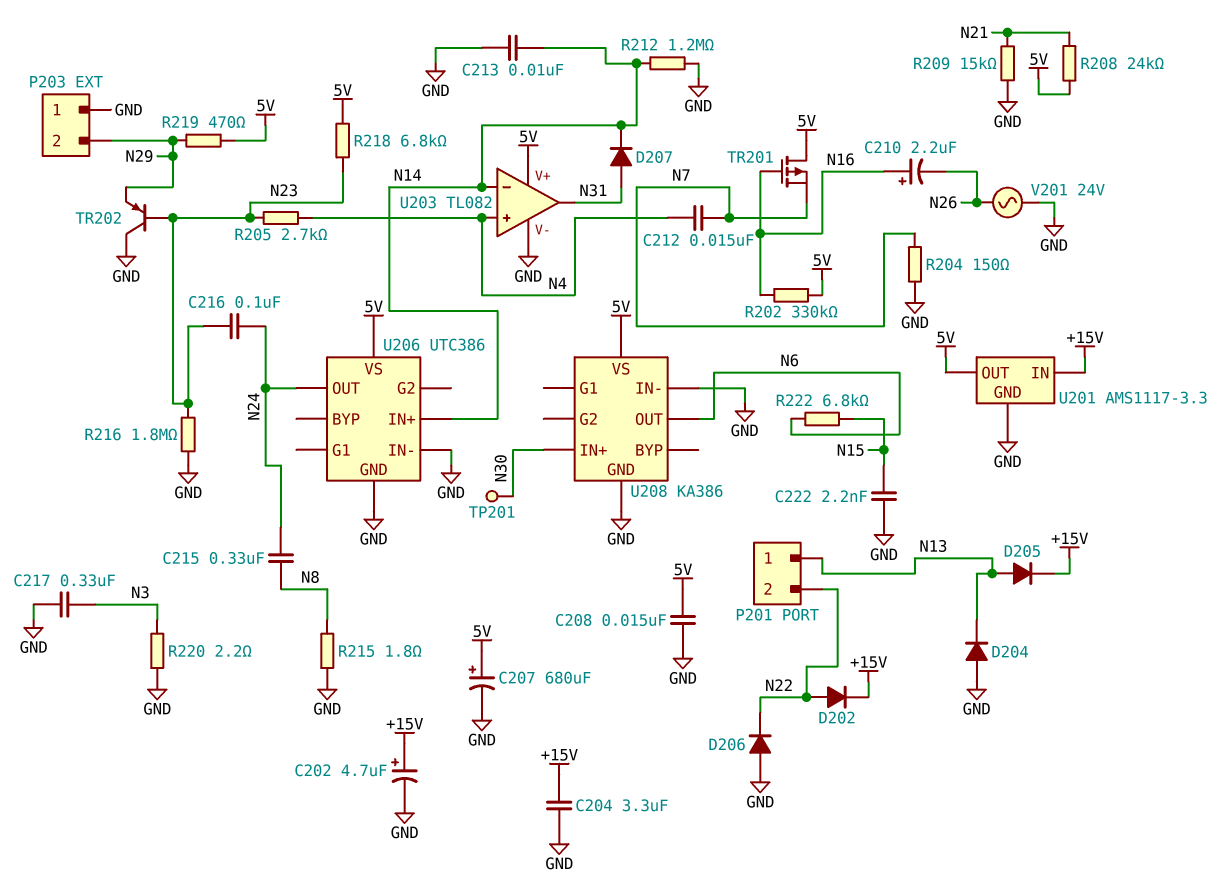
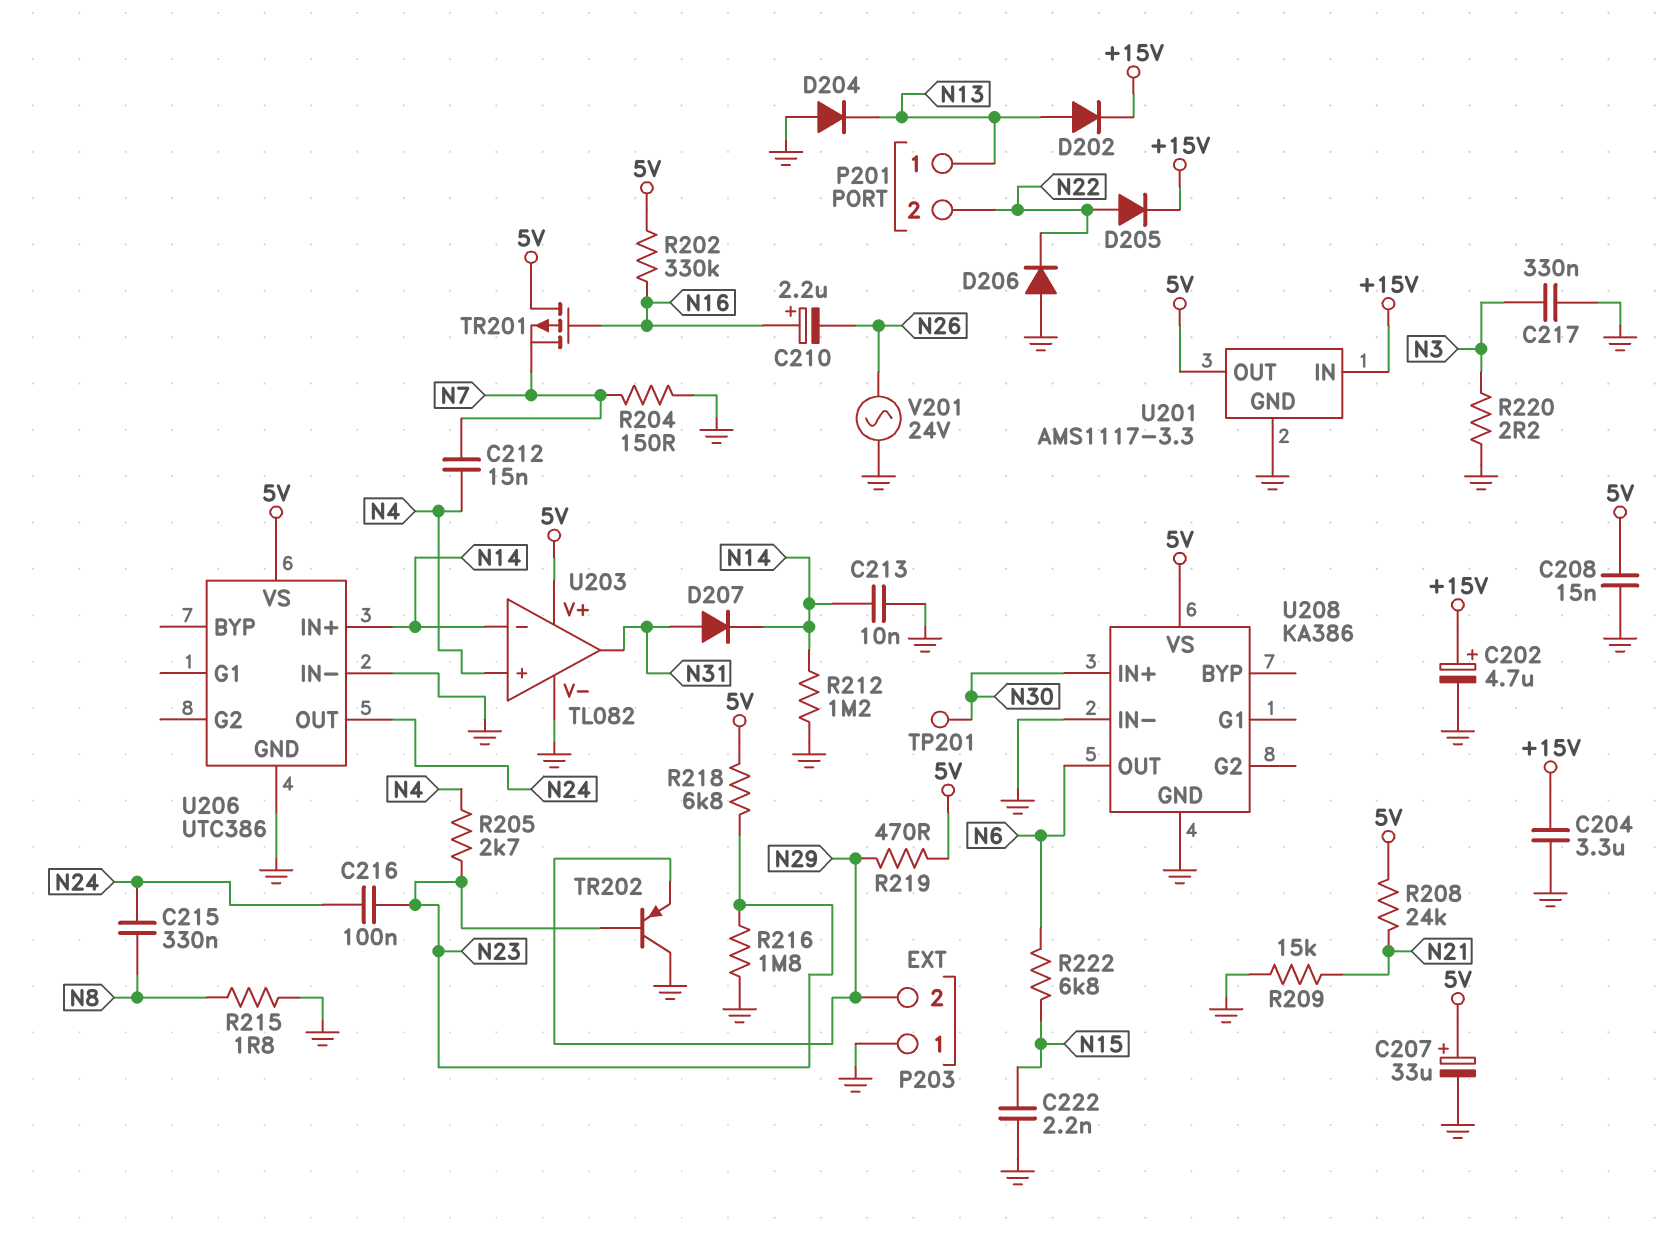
C207: 680uF (plus 5V, minus GND) -> 33uF (plus 5V, minus GND)
D202: diode (A N22, K +15V) -> diode (A N13, K +15V)
D205: diode (A N13, K +15V) -> diode (A N22, K +15V)

